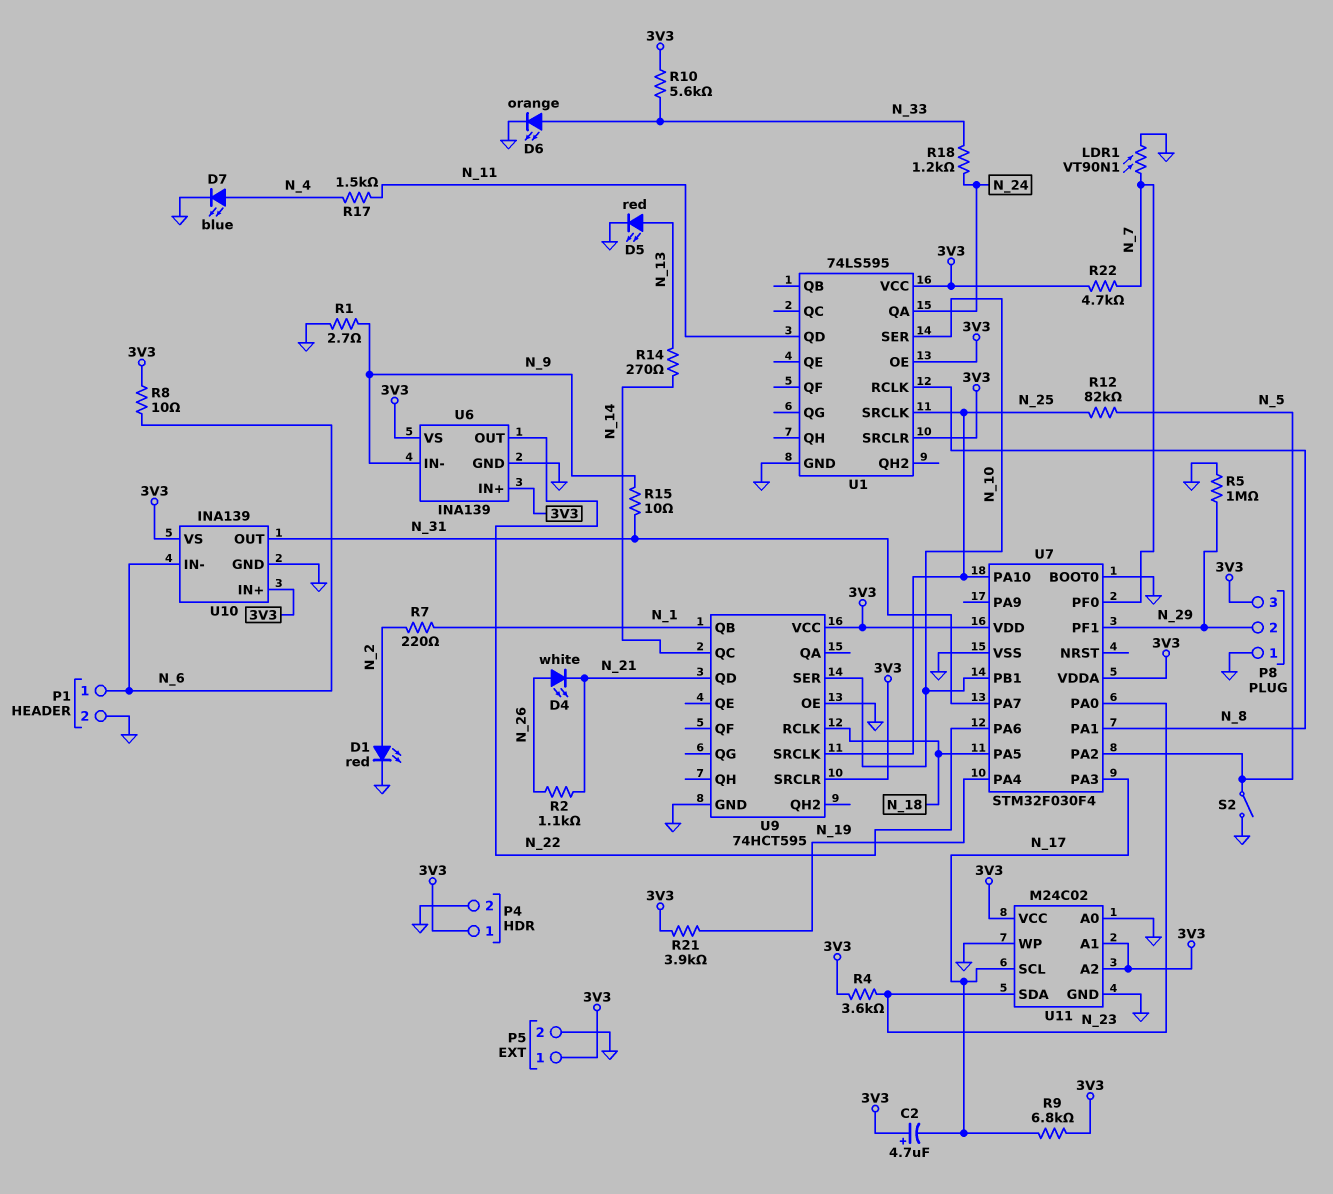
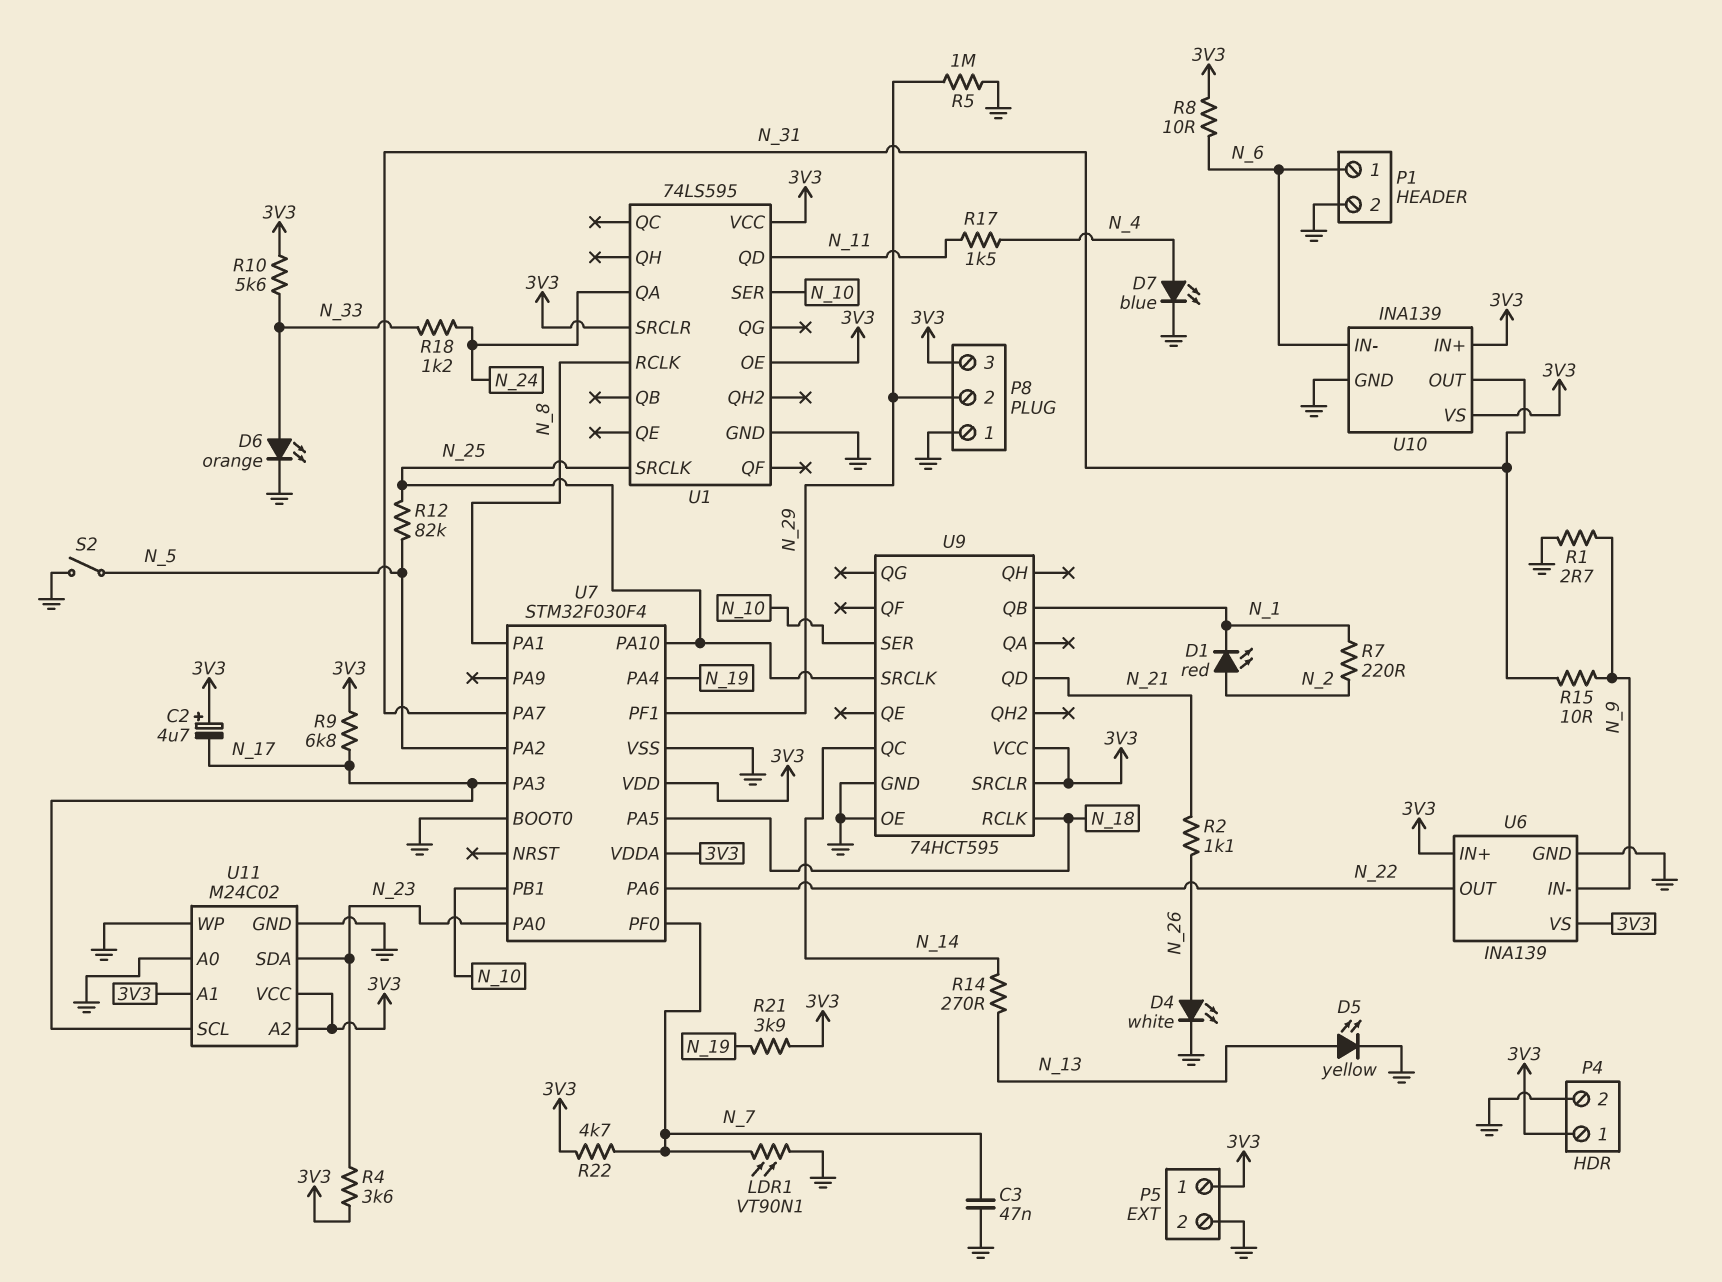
C3: none -> 47nF (GND, N_7)
D1: LED red (A N_2, K GND) -> LED red (A N_2, K N_1)
D4: LED white (A N_26, K N_21) -> LED white (A N_26, K GND)
D5: LED red (A N_13, K GND) -> LED yellow (A N_13, K GND)

